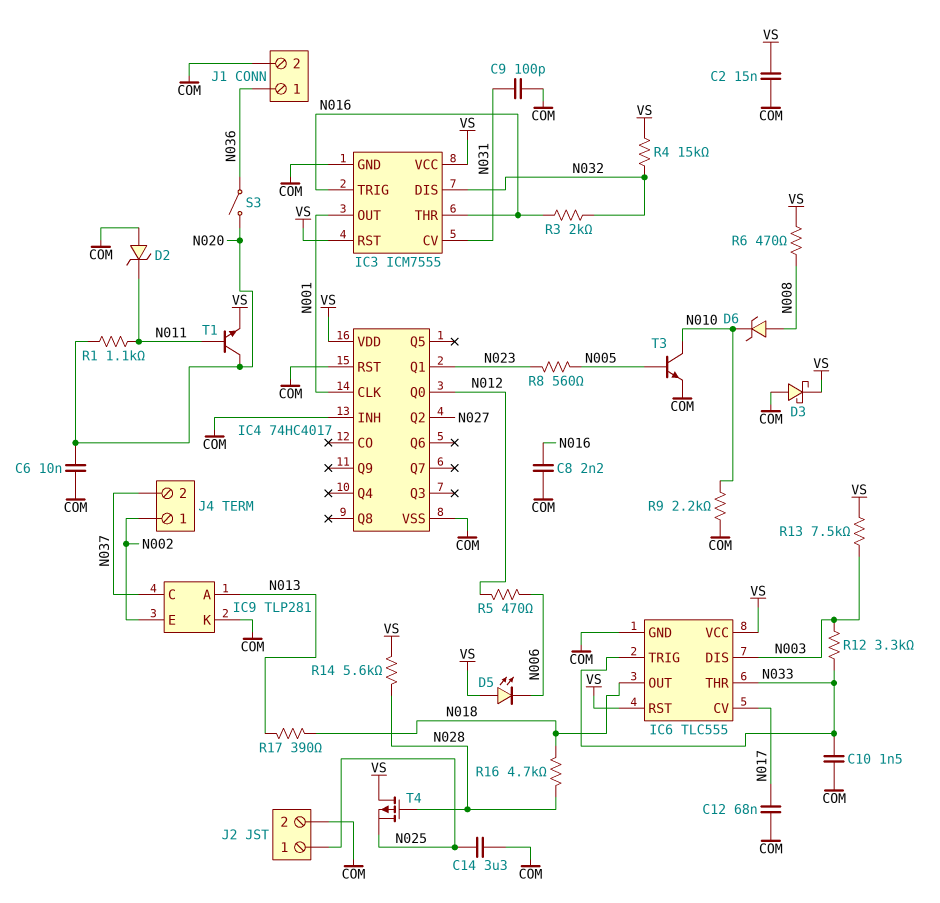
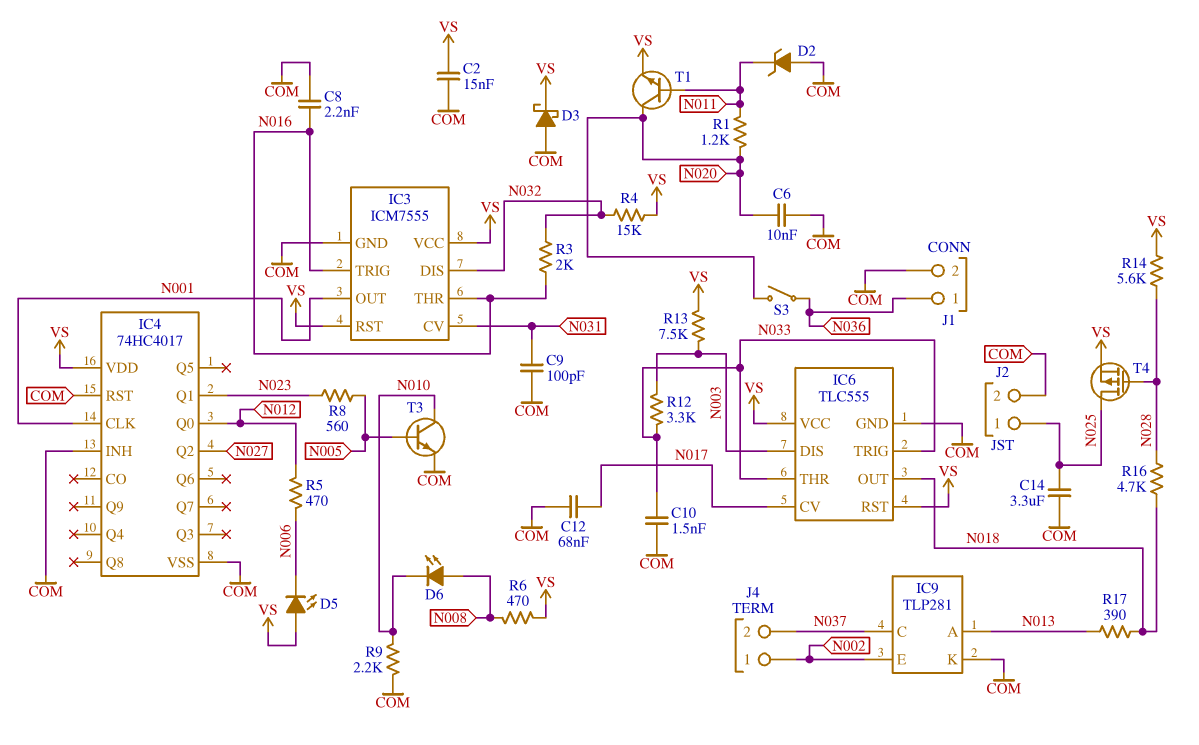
D6: zener (A N008, K N010) -> LED (A N008, K N010)
R1: 1.1k (N011, N020) -> 1.2k (N011, N020)
T4: PMOS (G N028, D VS, S N025) -> PMOS (G N028, D N025, S VS)

